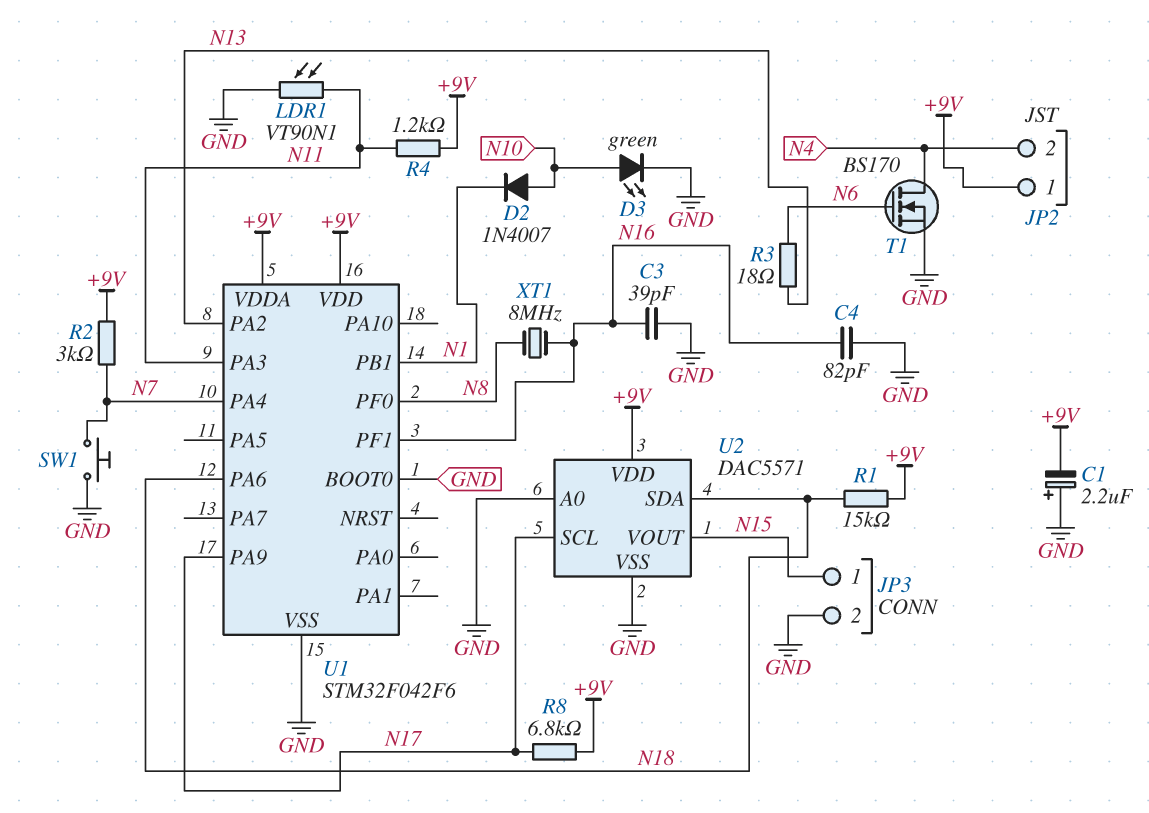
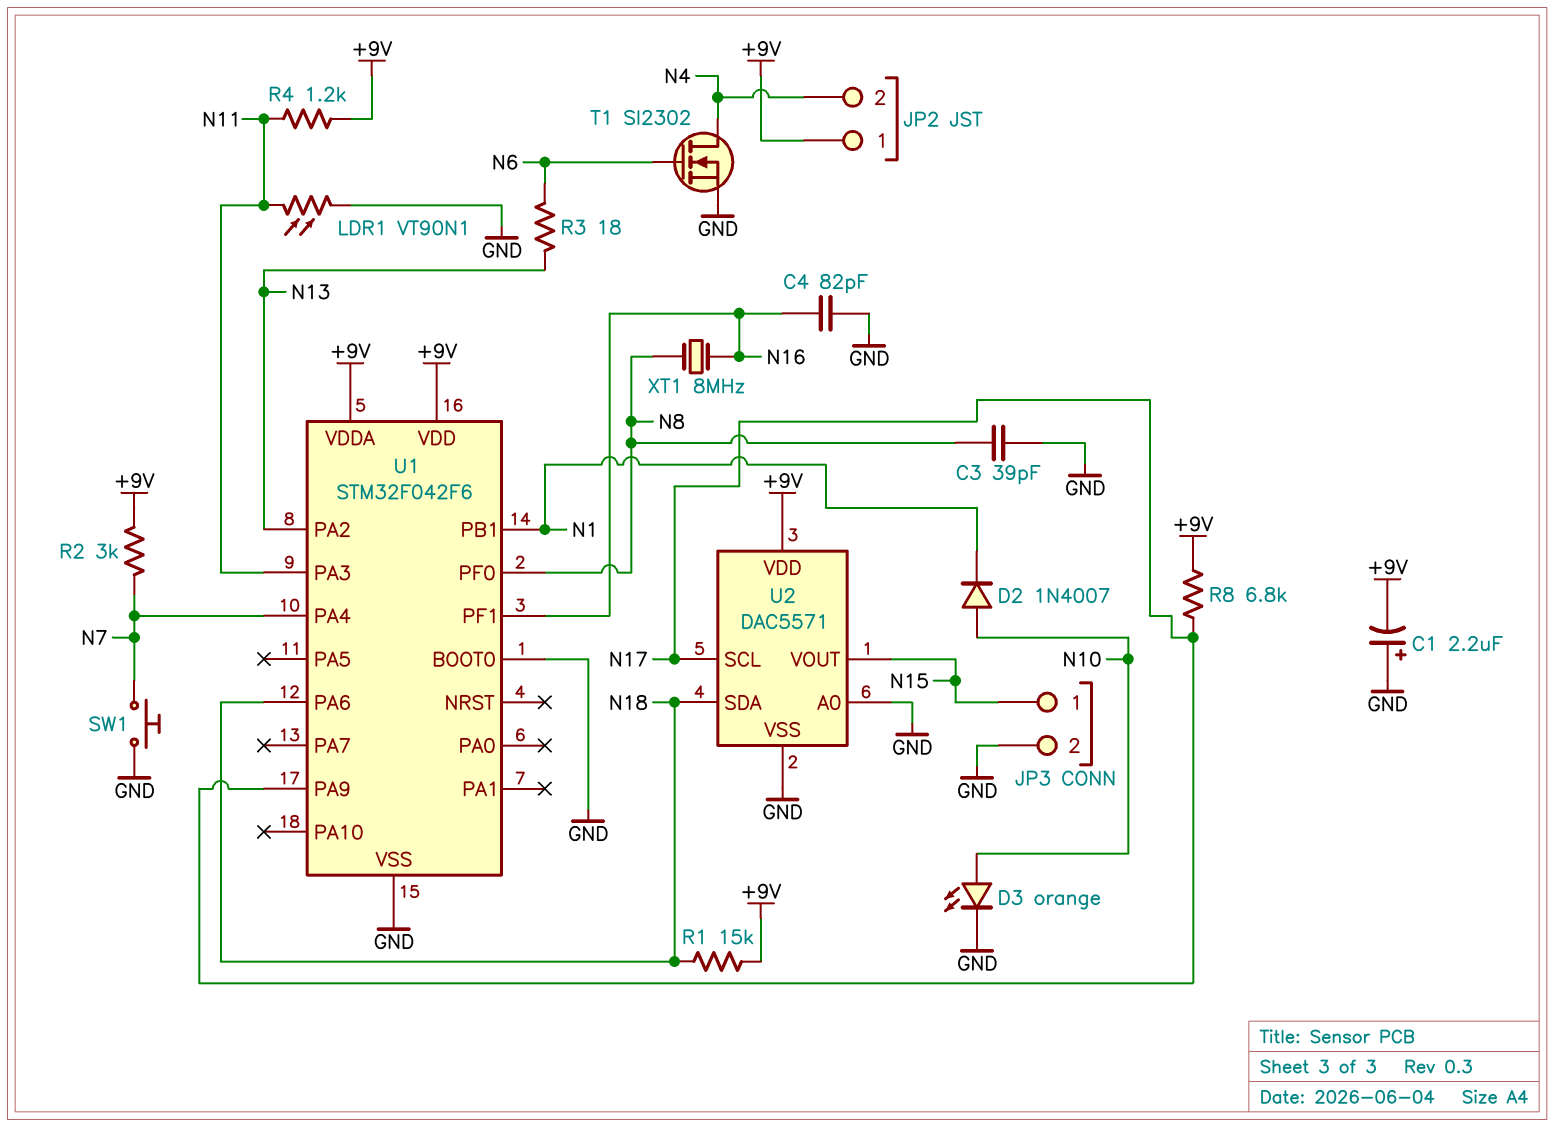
C3: 39pF (GND, N16) -> 39pF (GND, N8)
D3: LED green (A N10, K GND) -> LED orange (A N10, K GND)
T1: NMOS BS170 (G N6, D N4, S GND) -> NMOS SI2302 (G N6, D N4, S GND)

